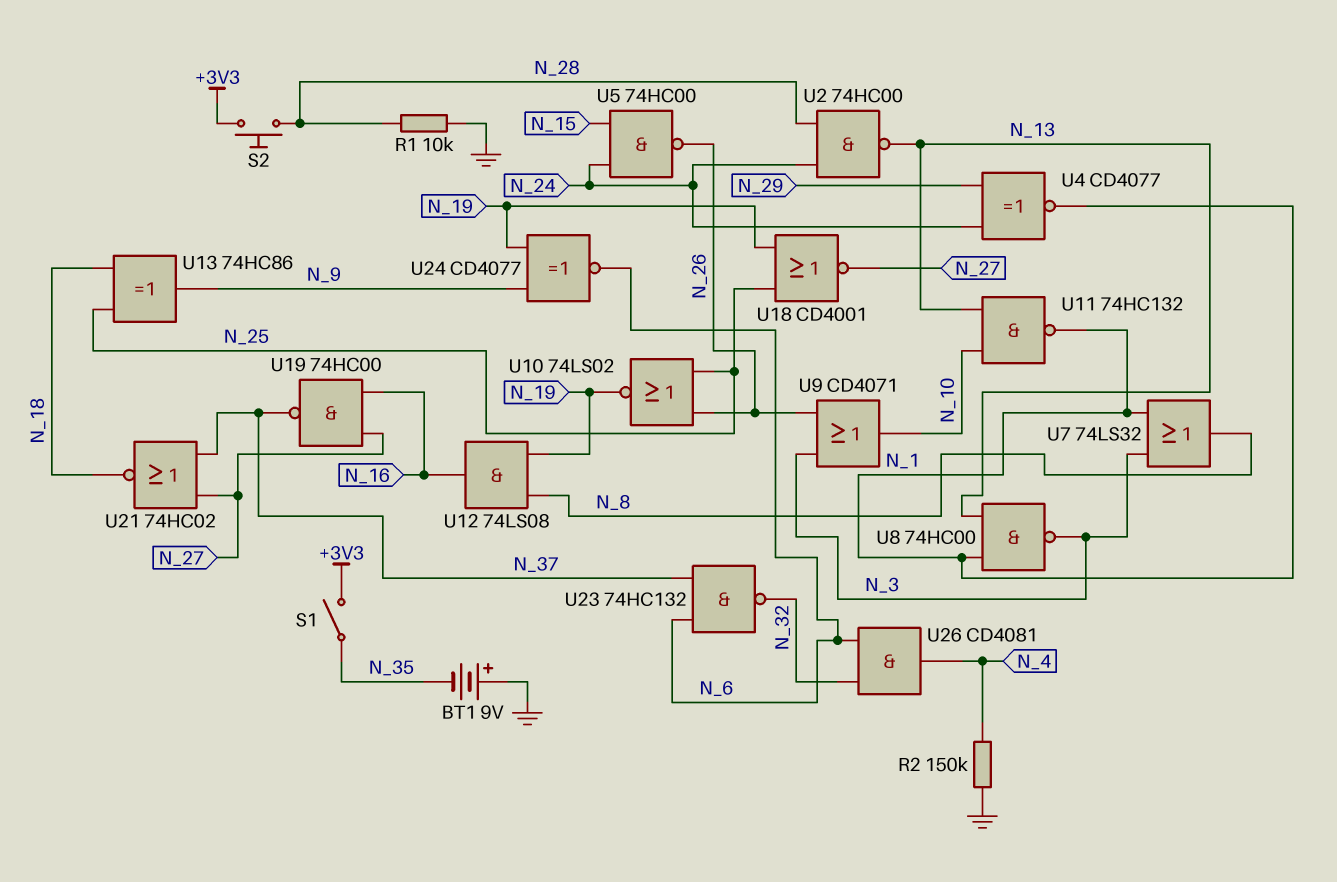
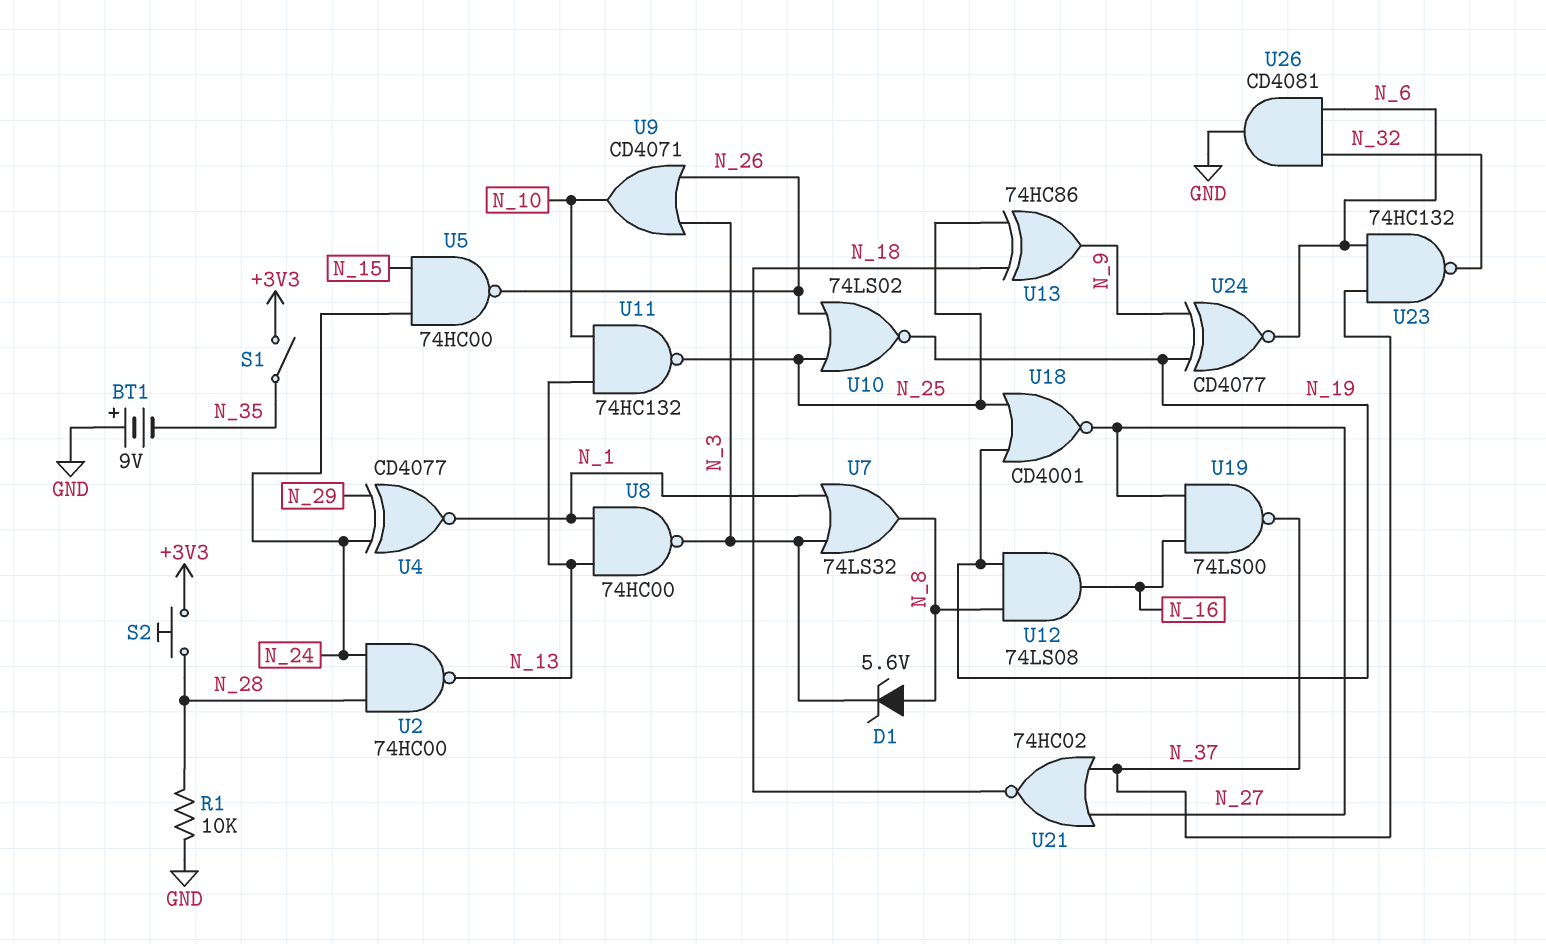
D1: none -> zener 5.6V (A N_8, K N_3)
R2: 150k (GND, N_4) -> none
U11: NAND 74HC132 (in N_10, in N_13, out N_1) -> NAND 74HC132 (in N_10, in N_13, out N_25)
U19: NAND 74HC00 (in N_16, in N_27, out N_37) -> NAND 74LS00 (in N_16, in N_27, out N_37)
U26: AND CD4081 (in N_6, in N_32, out N_4) -> AND CD4081 (in N_6, in N_32, out GND)

